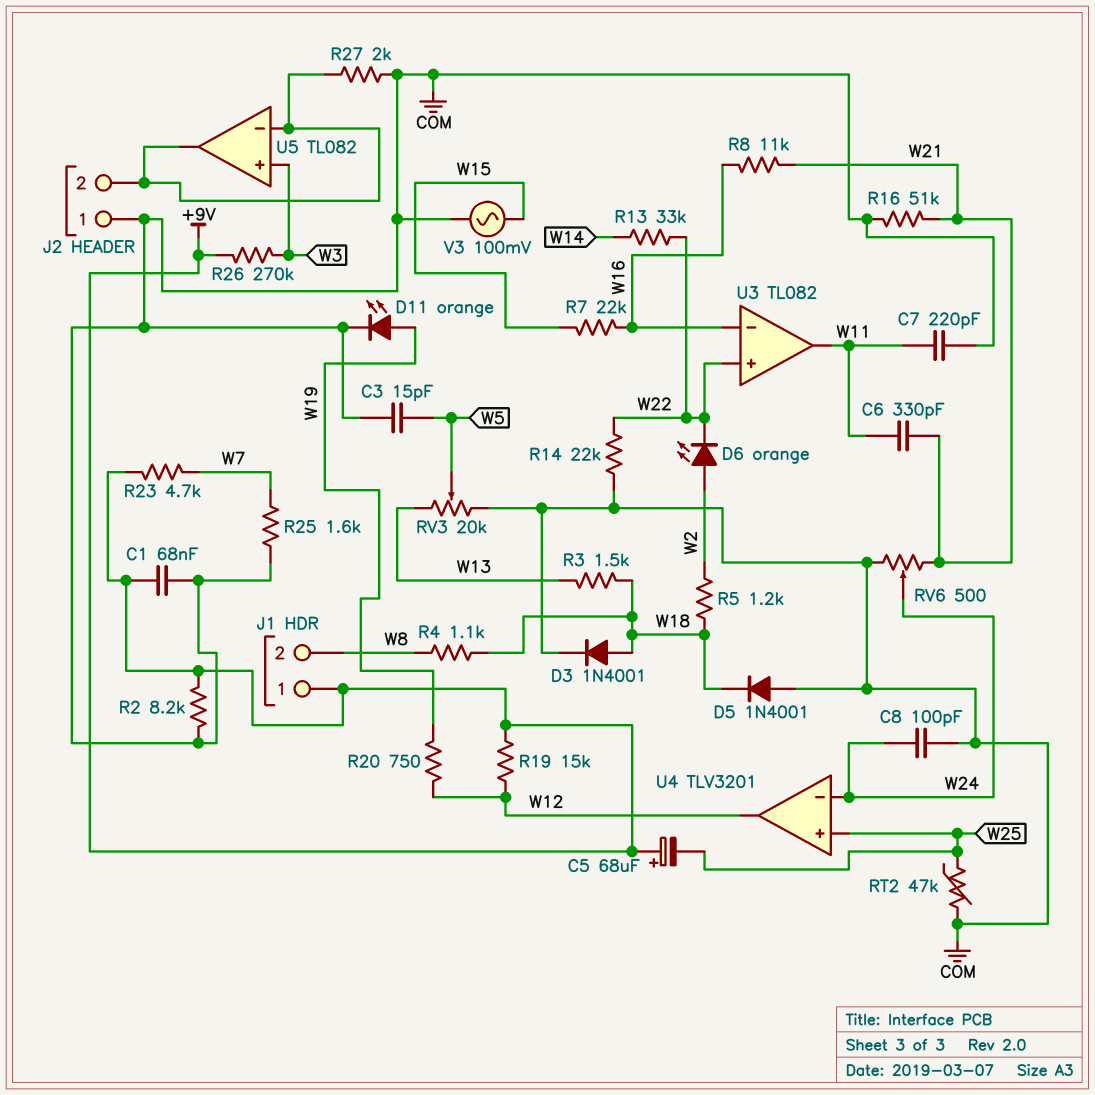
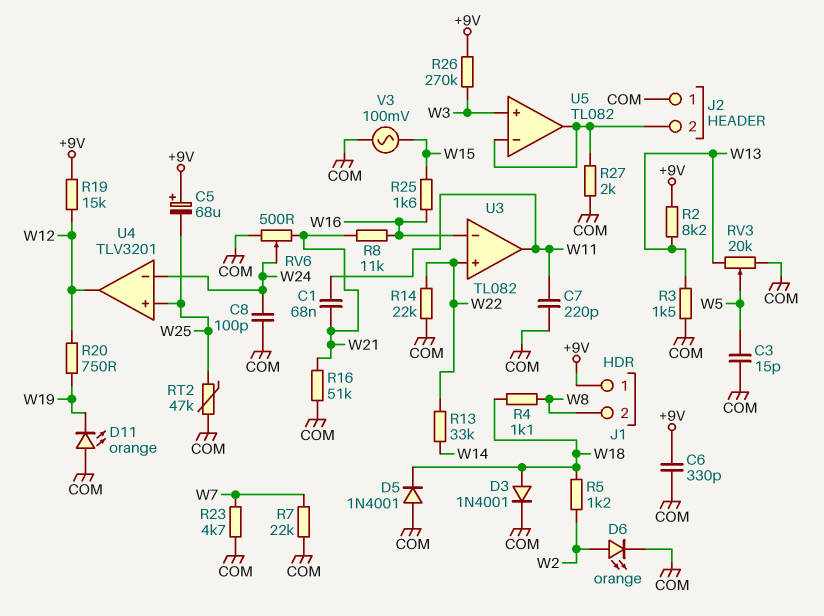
C1: 68nF (+9V, COM) -> 68nF (W11, W21)
C6: 330pF (W11, W21) -> 330pF (+9V, COM)
D6: LED orange (A W2, K W22) -> LED orange (A W2, K COM)
D11: LED orange (A W19, K COM) -> LED orange (A COM, K W19)
R2: 8.2k (+9V, COM) -> 8.2k (+9V, W13)
R3: 1.5k (W13, W18) -> 1.5k (COM, W13)
R7: 22k (W15, W16) -> 22k (COM, W7)
R23: 4.7k (+9V, W7) -> 4.7k (COM, W7)
R25: 1.6k (COM, W7) -> 1.6k (W15, W16)

